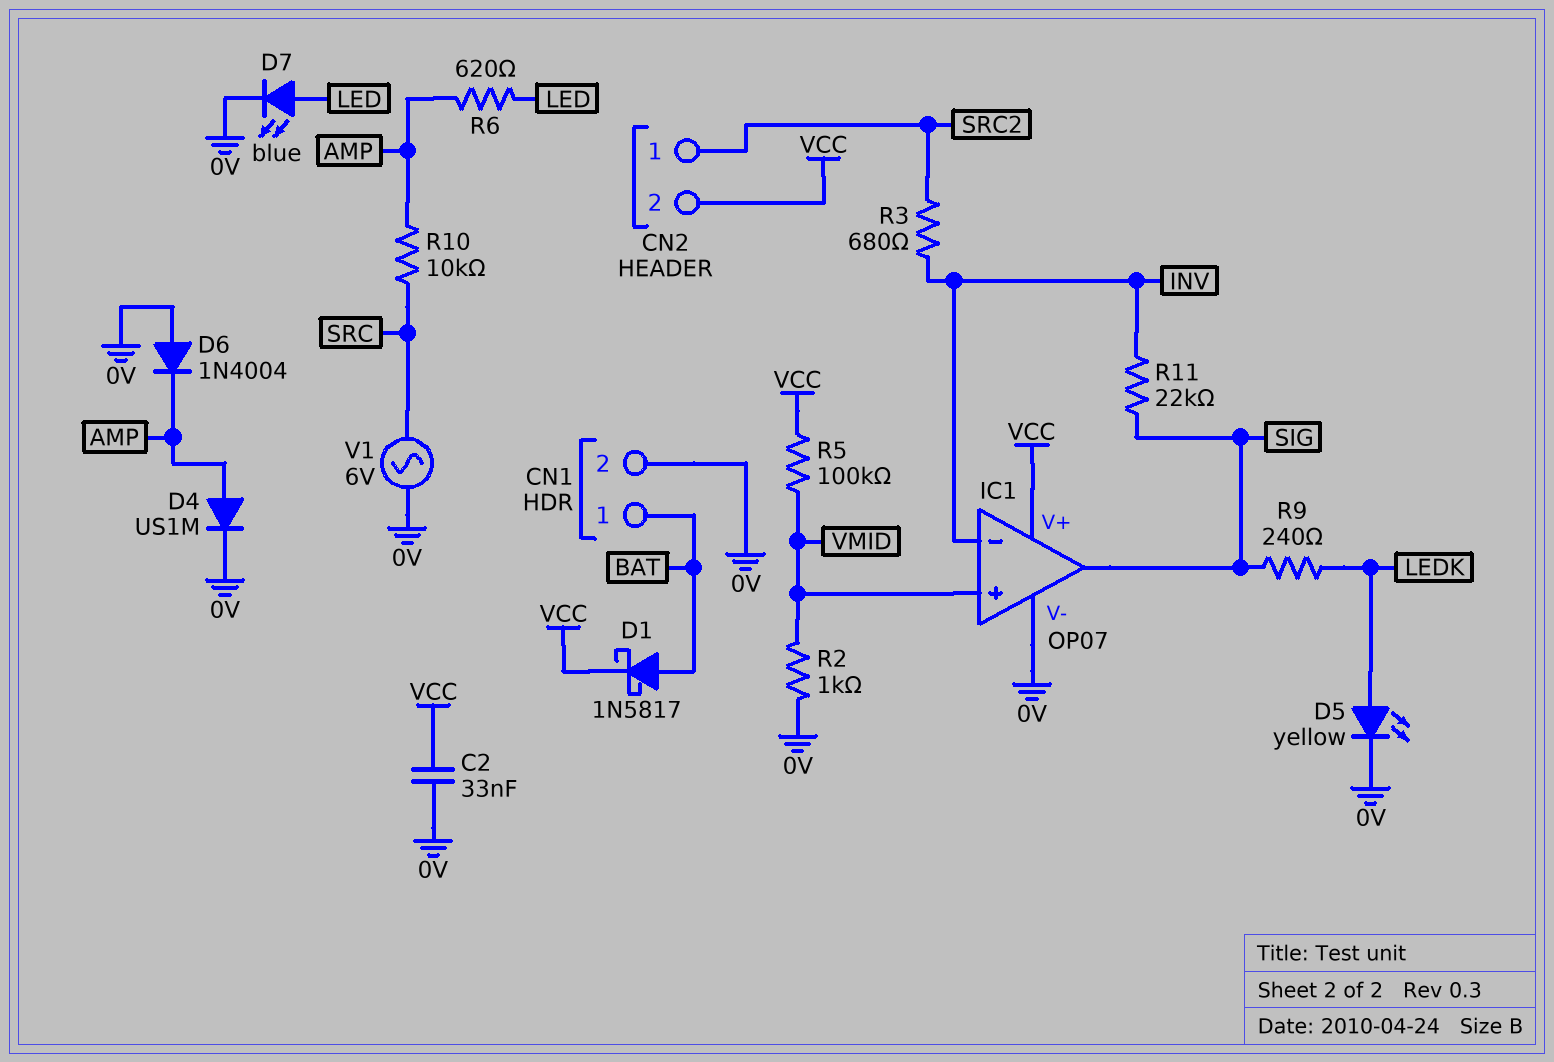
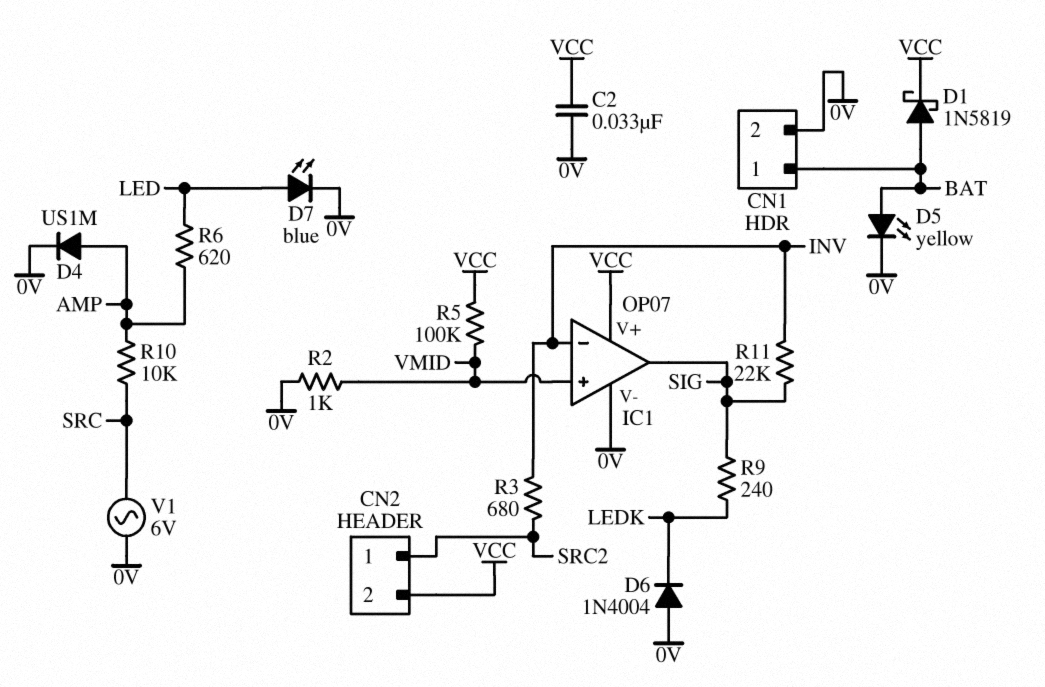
D1: schottky 1N5817 (A BAT, K VCC) -> schottky 1N5819 (A BAT, K VCC)
D5: LED yellow (A LEDK, K 0V) -> LED yellow (A BAT, K 0V)
D6: diode 1N4004 (A 0V, K AMP) -> diode 1N4004 (A 0V, K LEDK)

